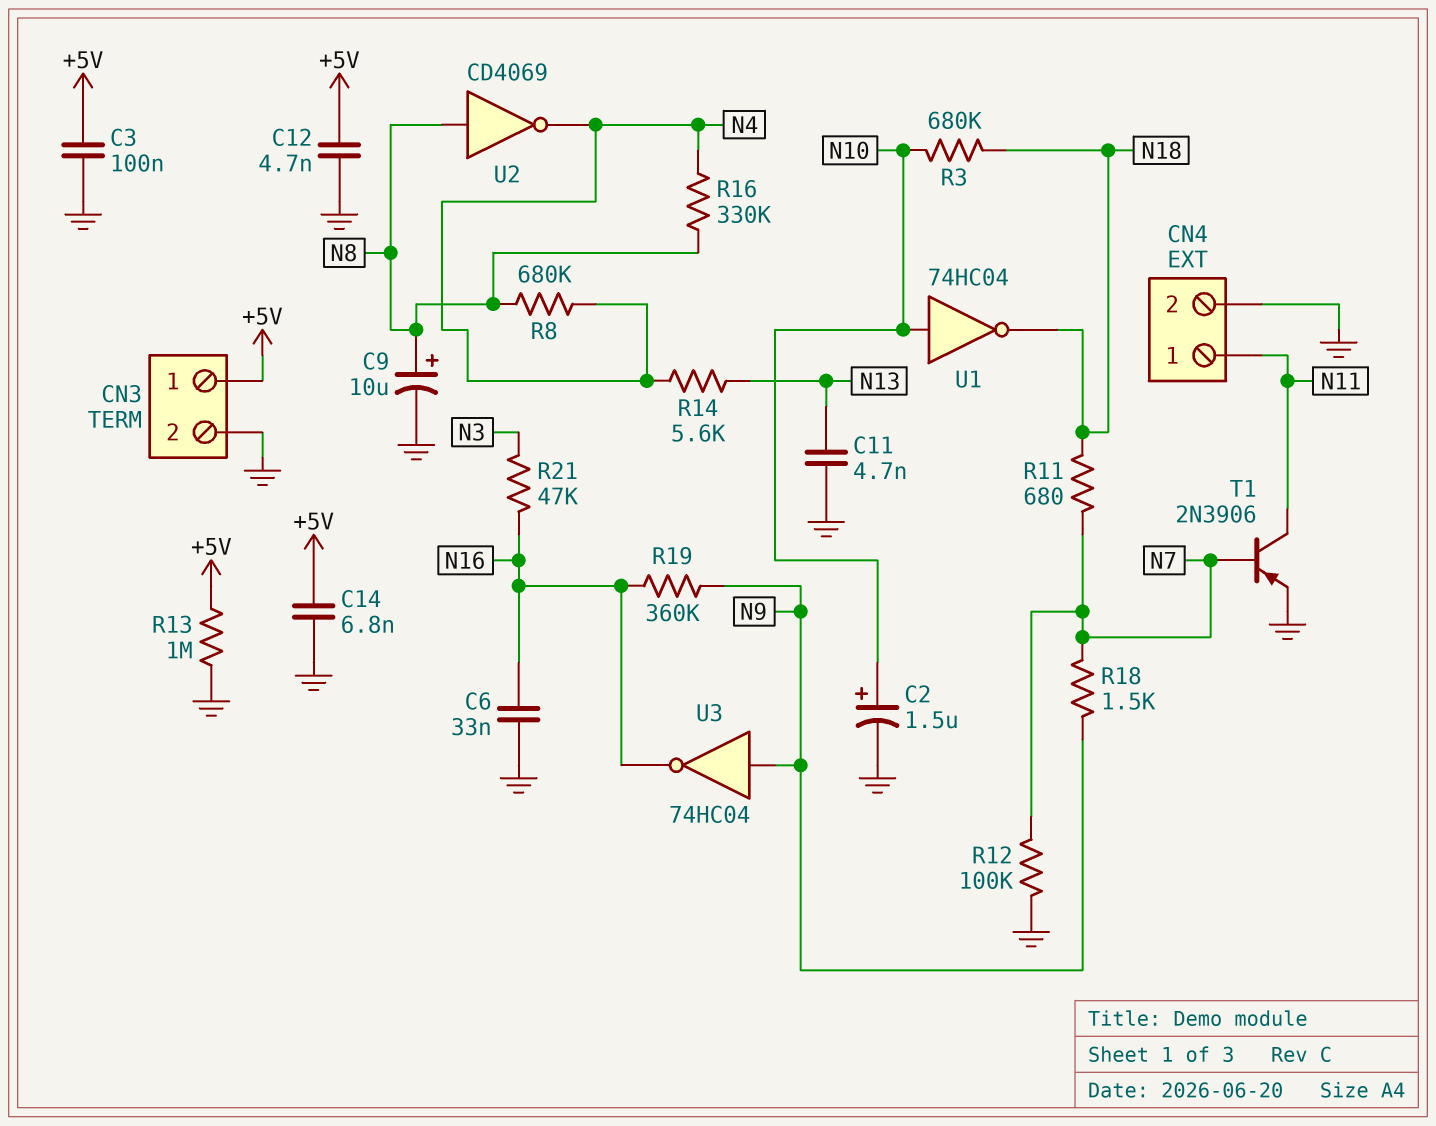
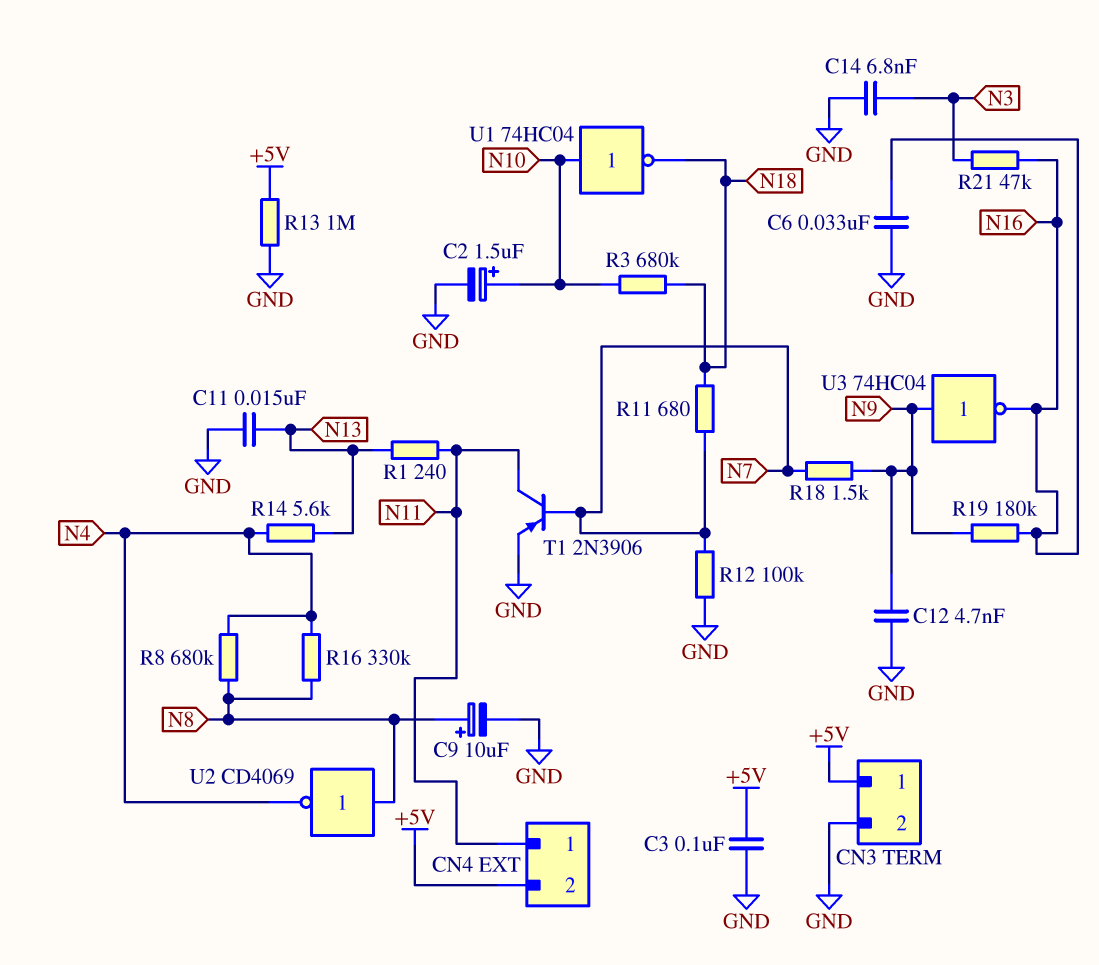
C11: 4.7nF (GND, N13) -> 15nF (GND, N13)
C12: 4.7nF (+5V, GND) -> 4.7nF (GND, N9)
C14: 6.8nF (+5V, GND) -> 6.8nF (GND, N3)
CN4 pin 2: GND -> +5V
R1: none -> 240 (N11, N13)
R19: 360k (N9, N16) -> 180k (N9, N16)

